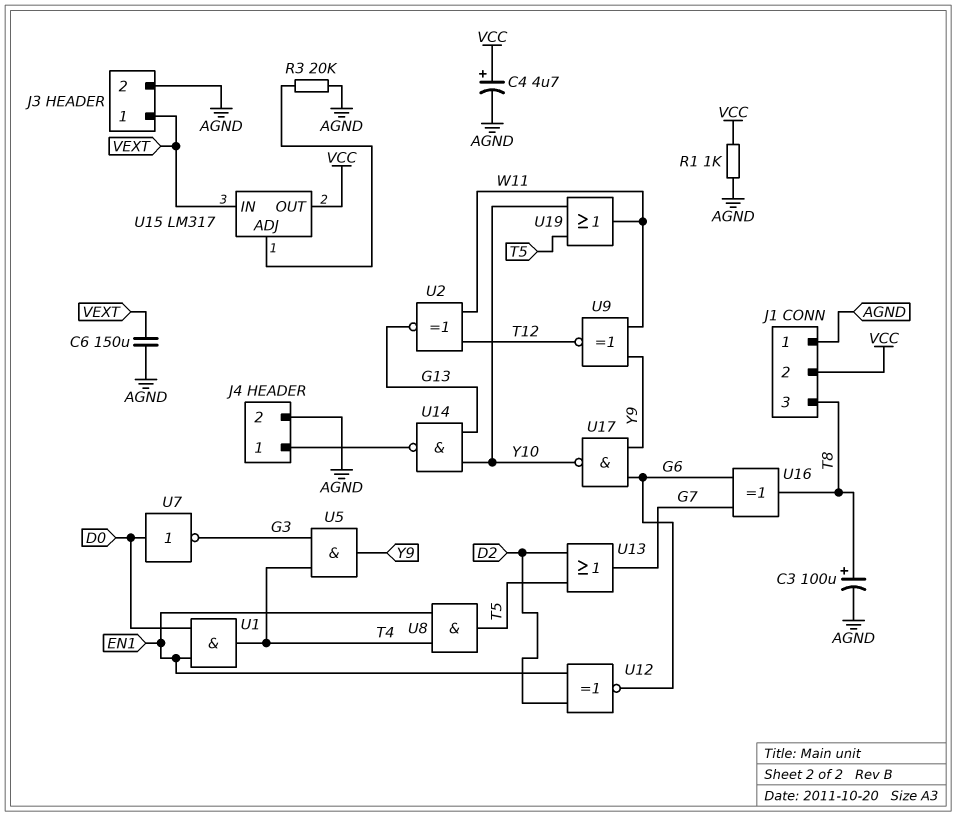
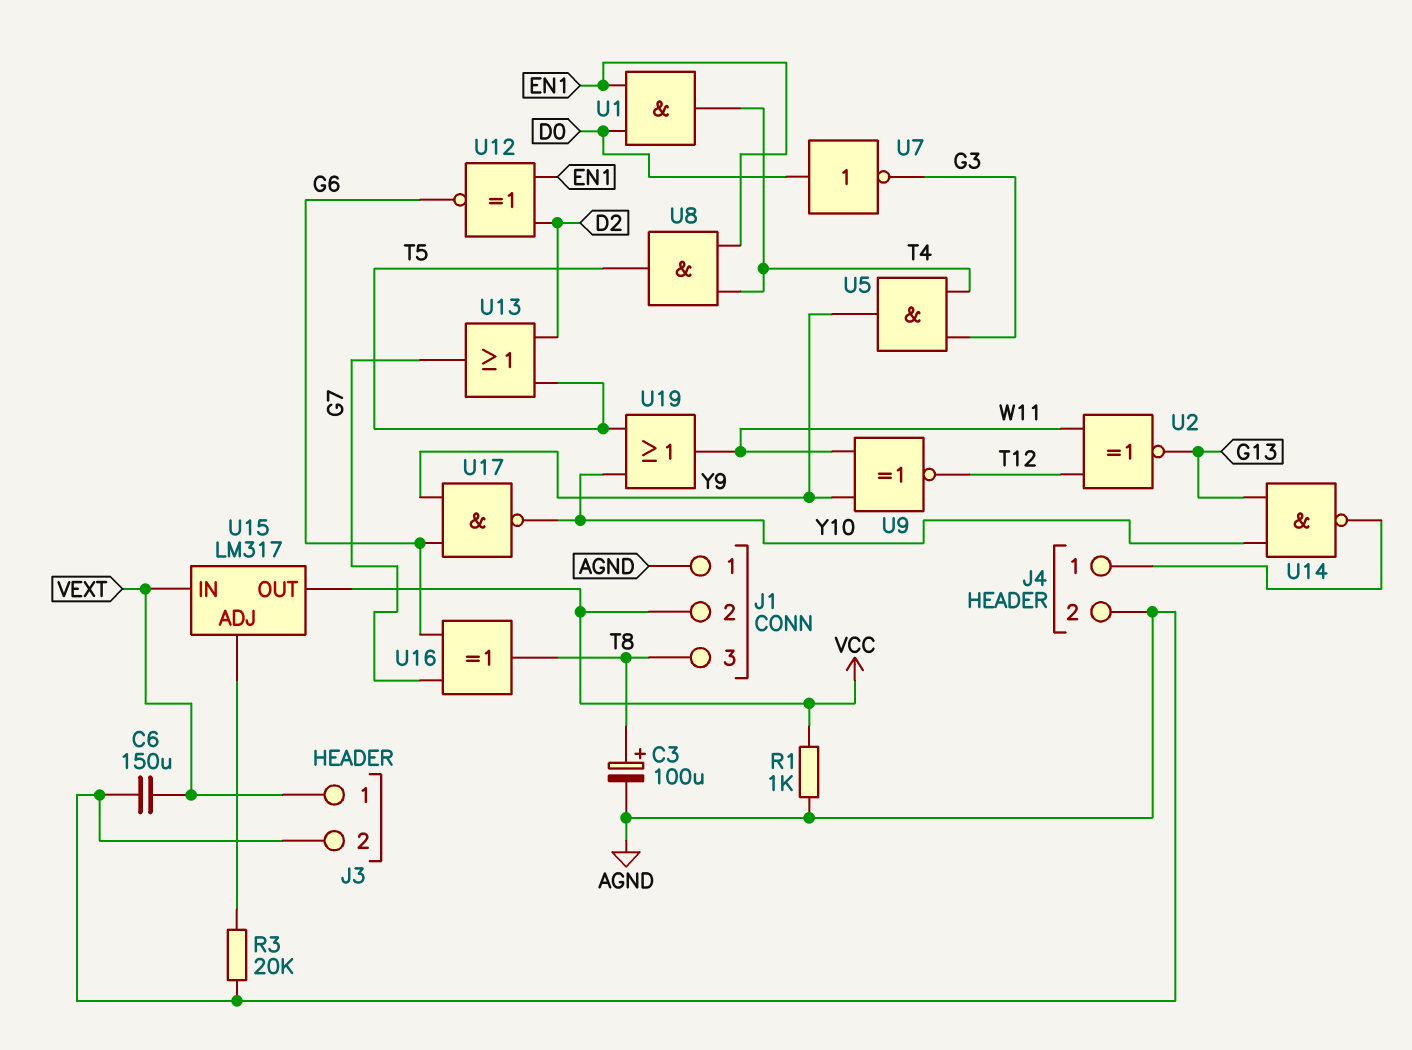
C4: 4.7uF (plus VCC, minus AGND) -> none

